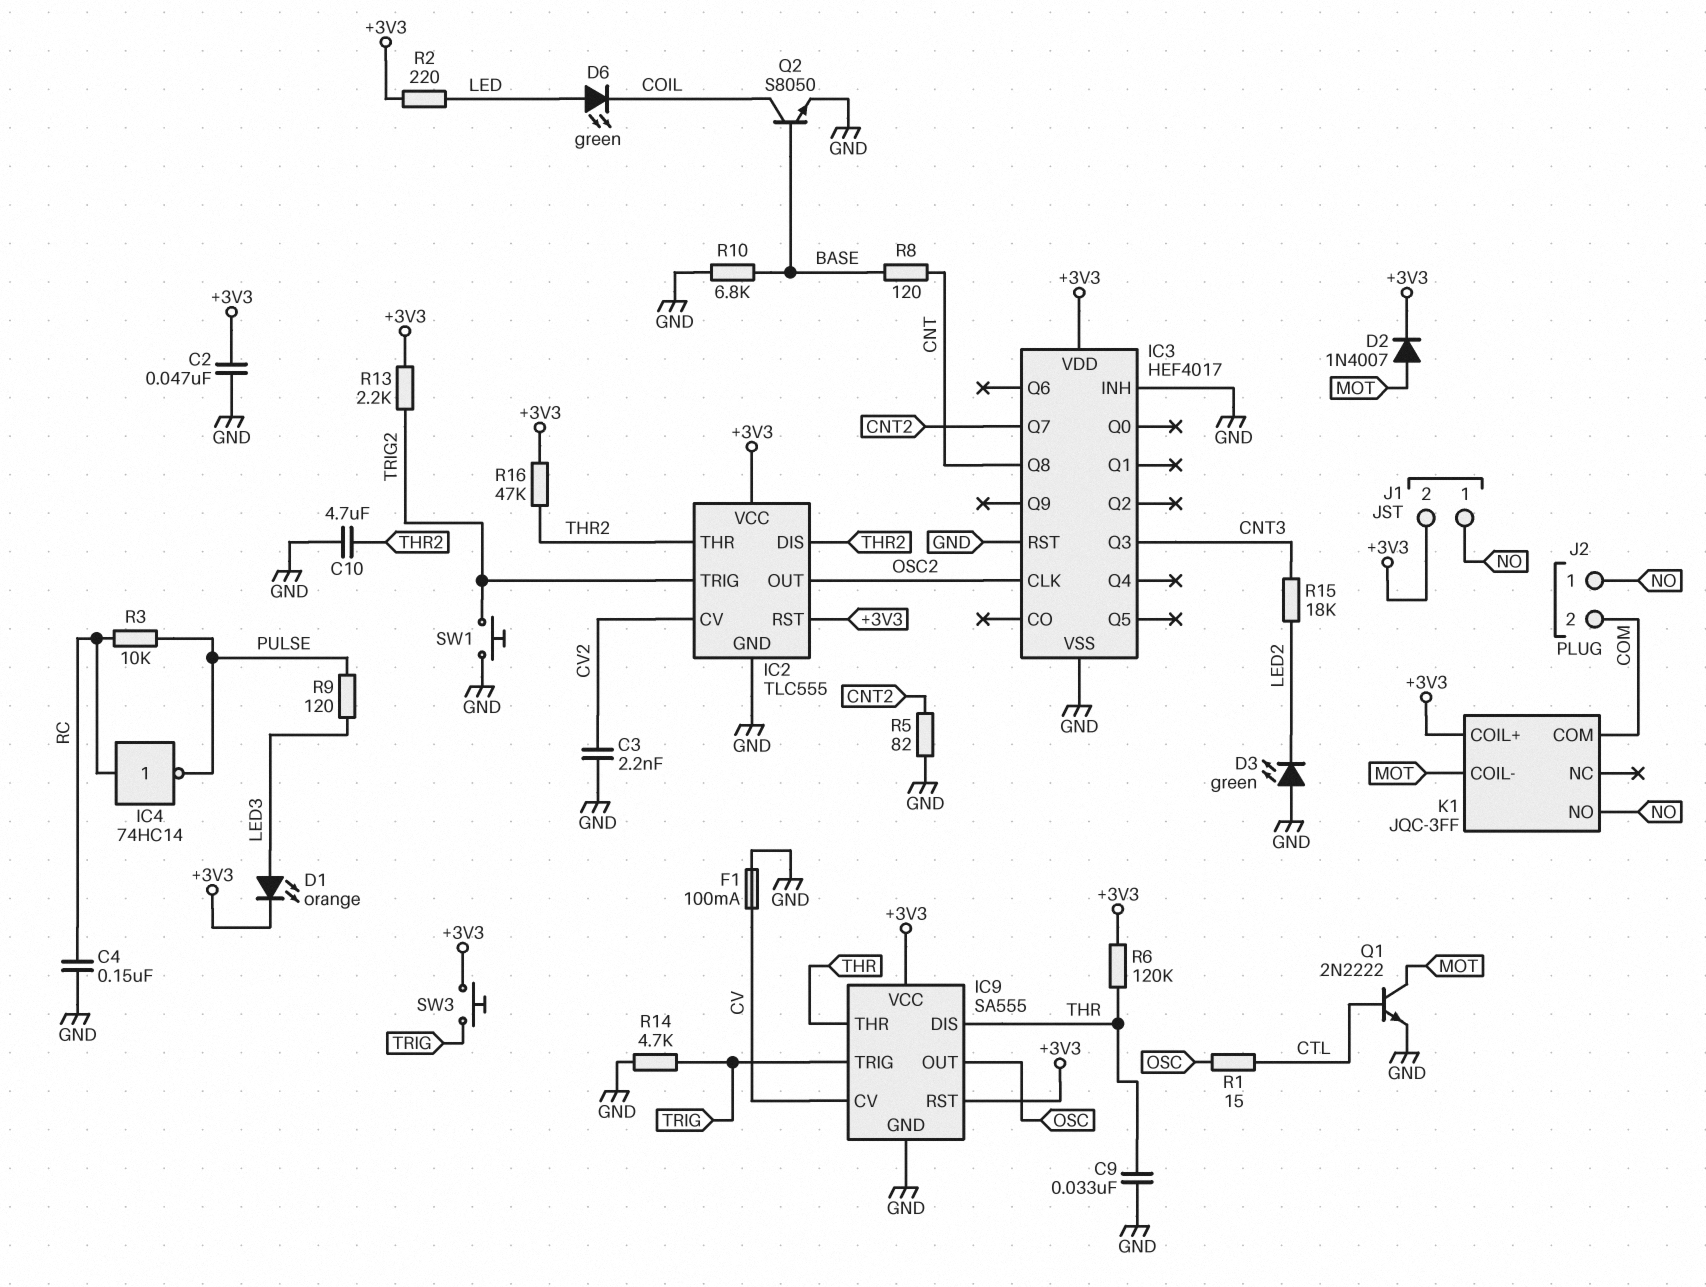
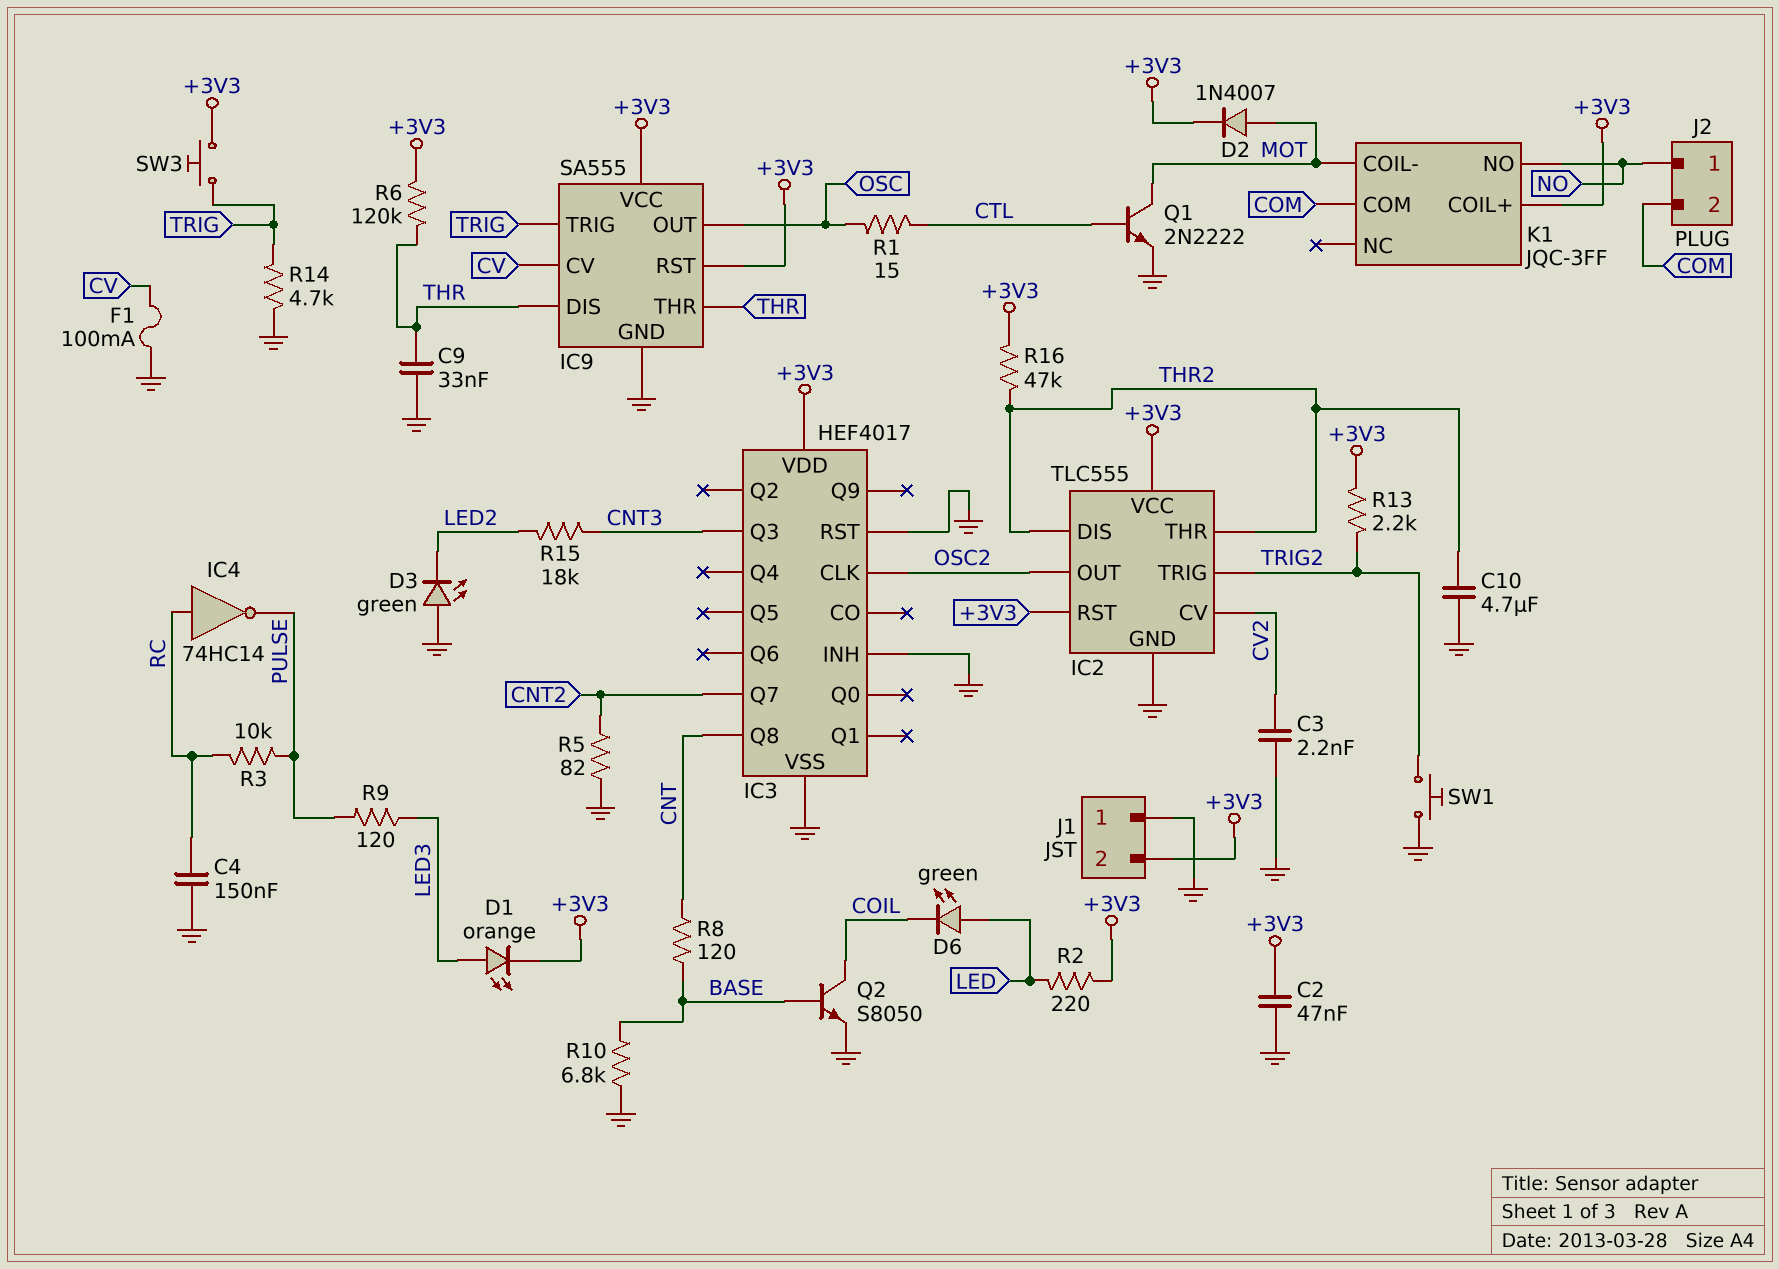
J1 pin 1: NO -> GND

